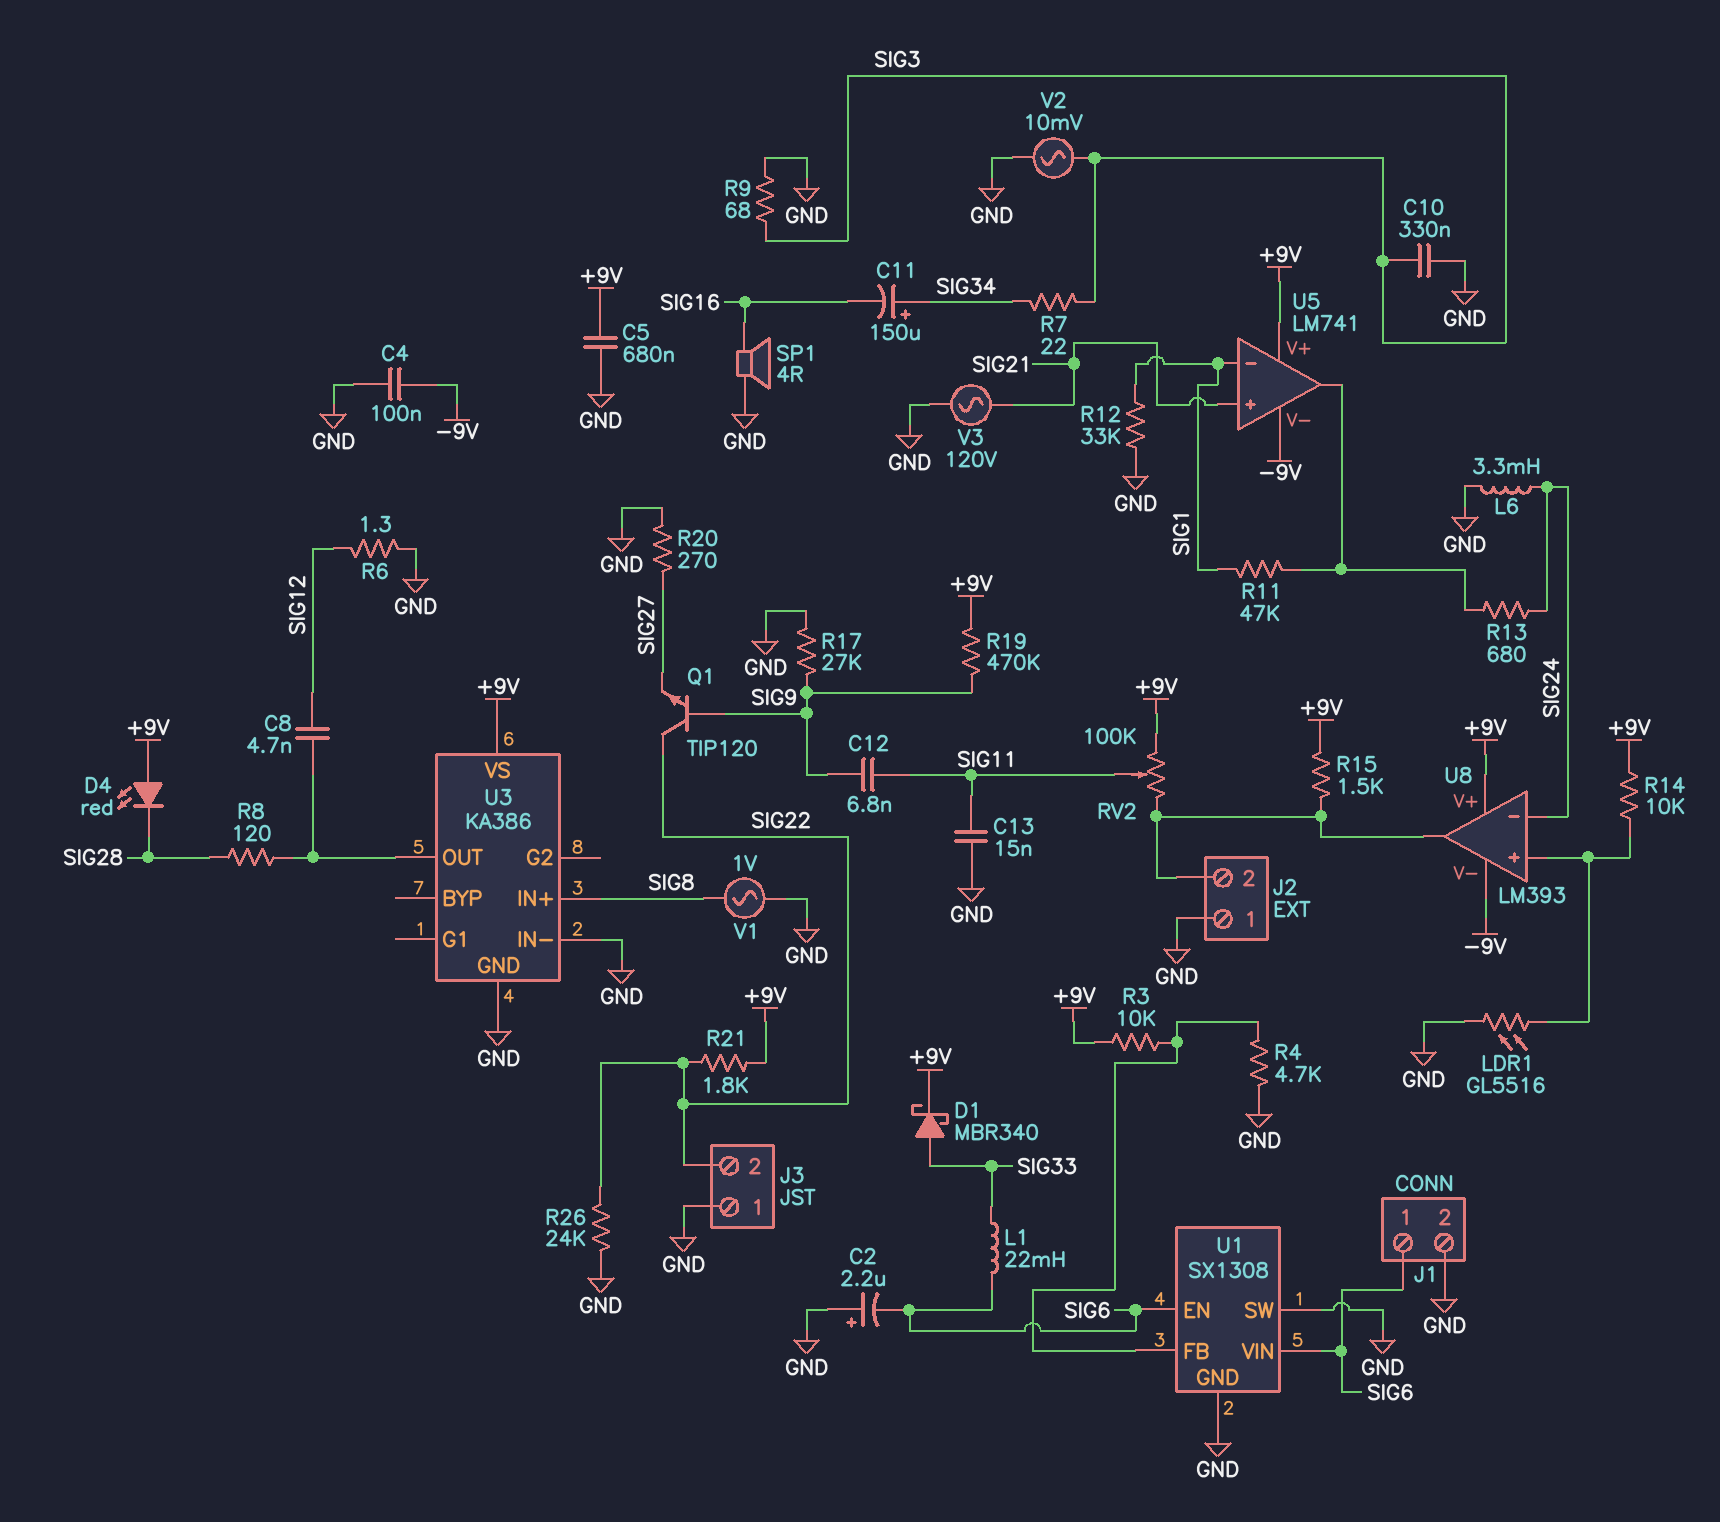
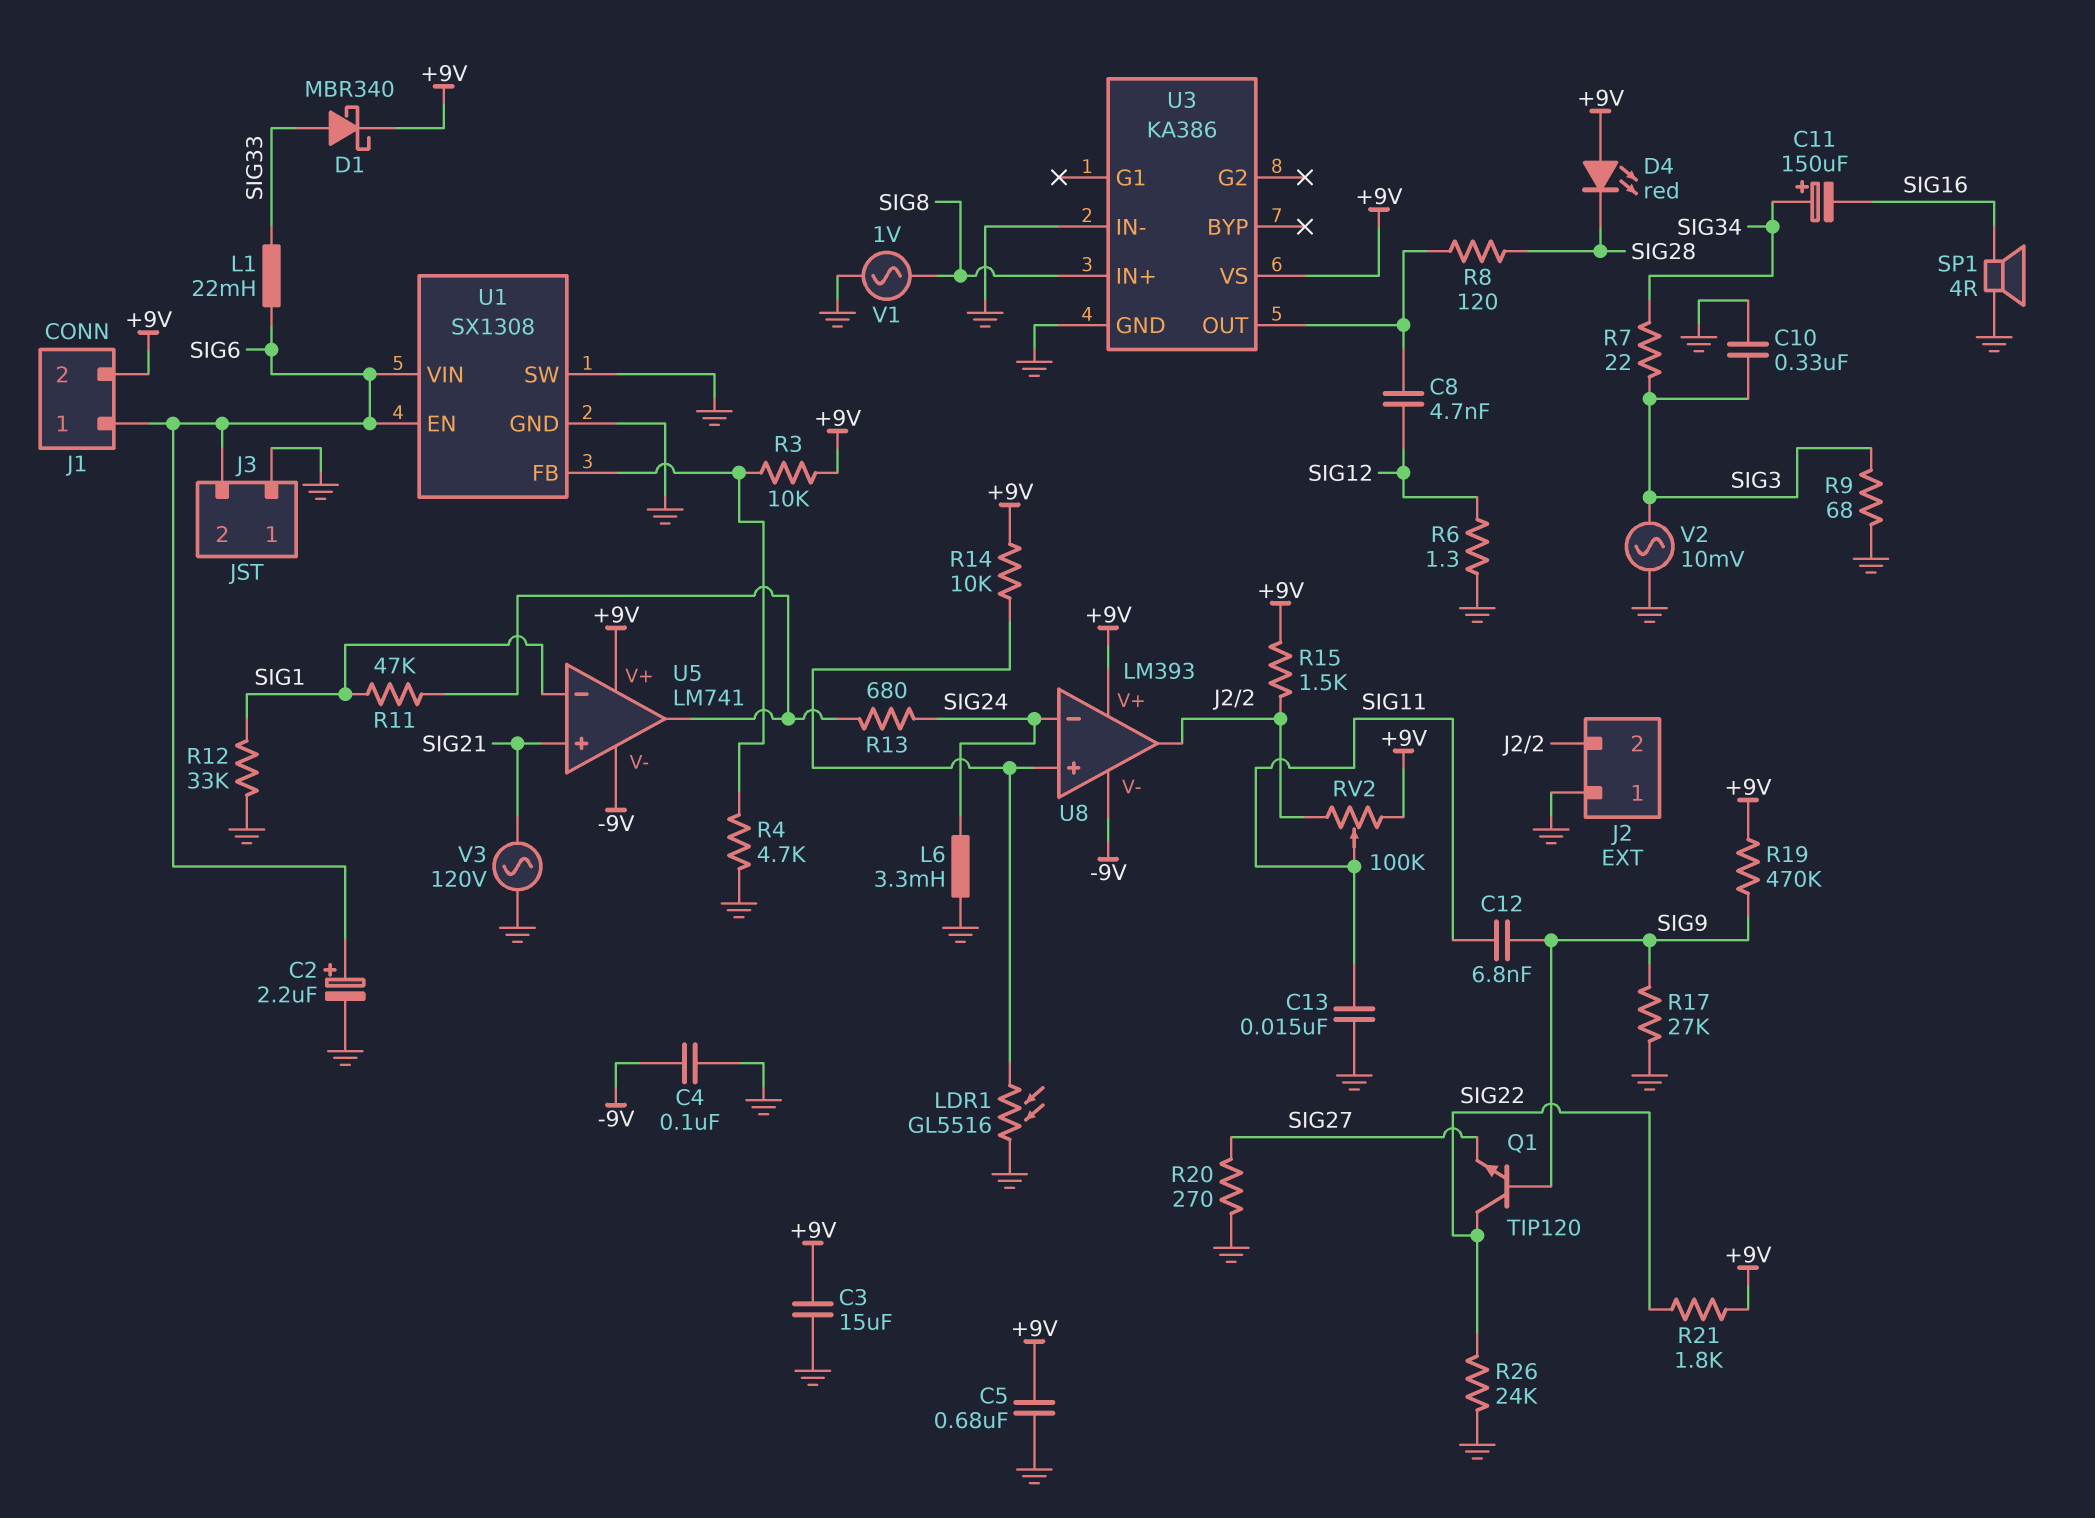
C2: 2.2uF (plus GND, minus SIG6) -> 2.2uF (plus SIG6, minus GND)
C3: none -> 15uF (+9V, GND)
J1 pin 2: GND -> +9V
J3 pin 2: SIG22 -> SIG6

